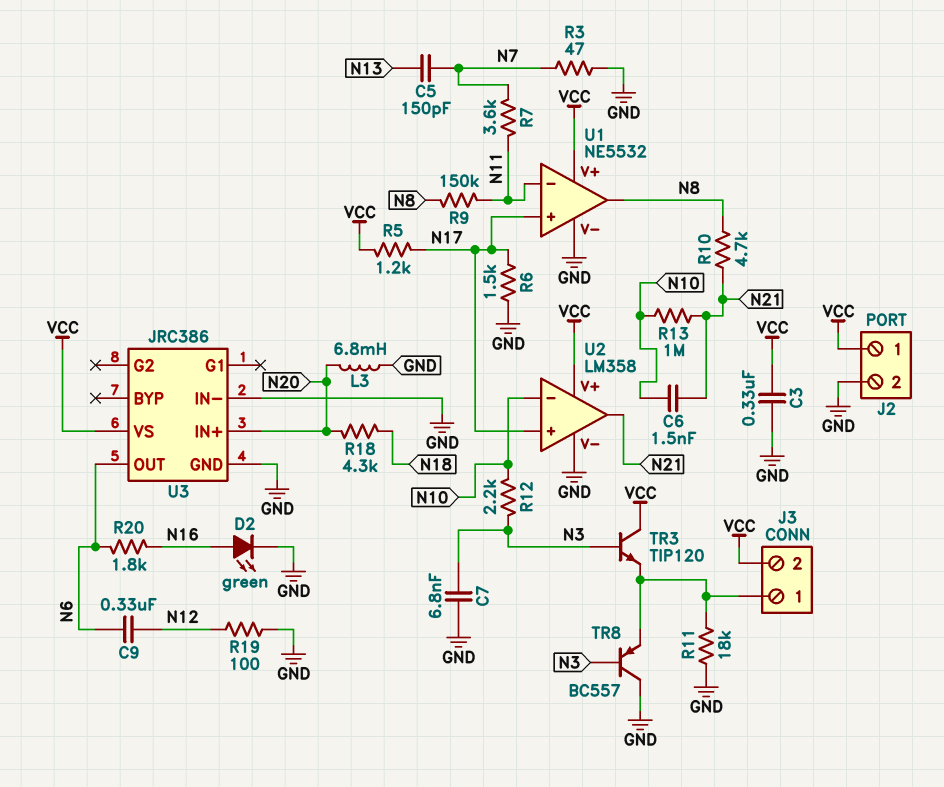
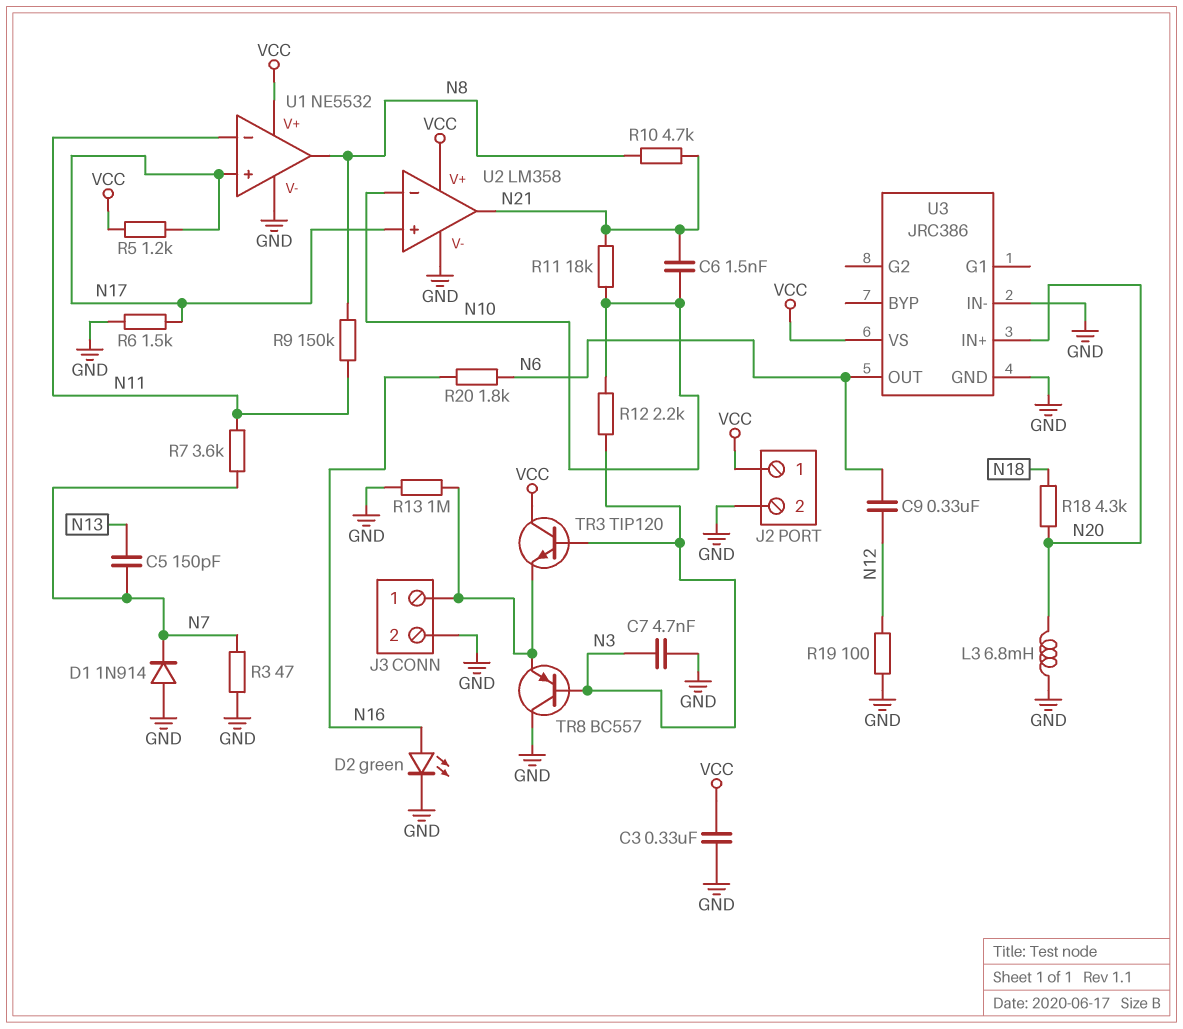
C7: 6.8nF (GND, N3) -> 4.7nF (GND, N3)
D1: none -> diode 1N914 (A GND, K N7)
J3 pin 2: VCC -> GND
R11: 18k (GND, J3/1) -> 18k (N10, N21)
R13: 1M (N10, N21) -> 1M (GND, J3/1)

